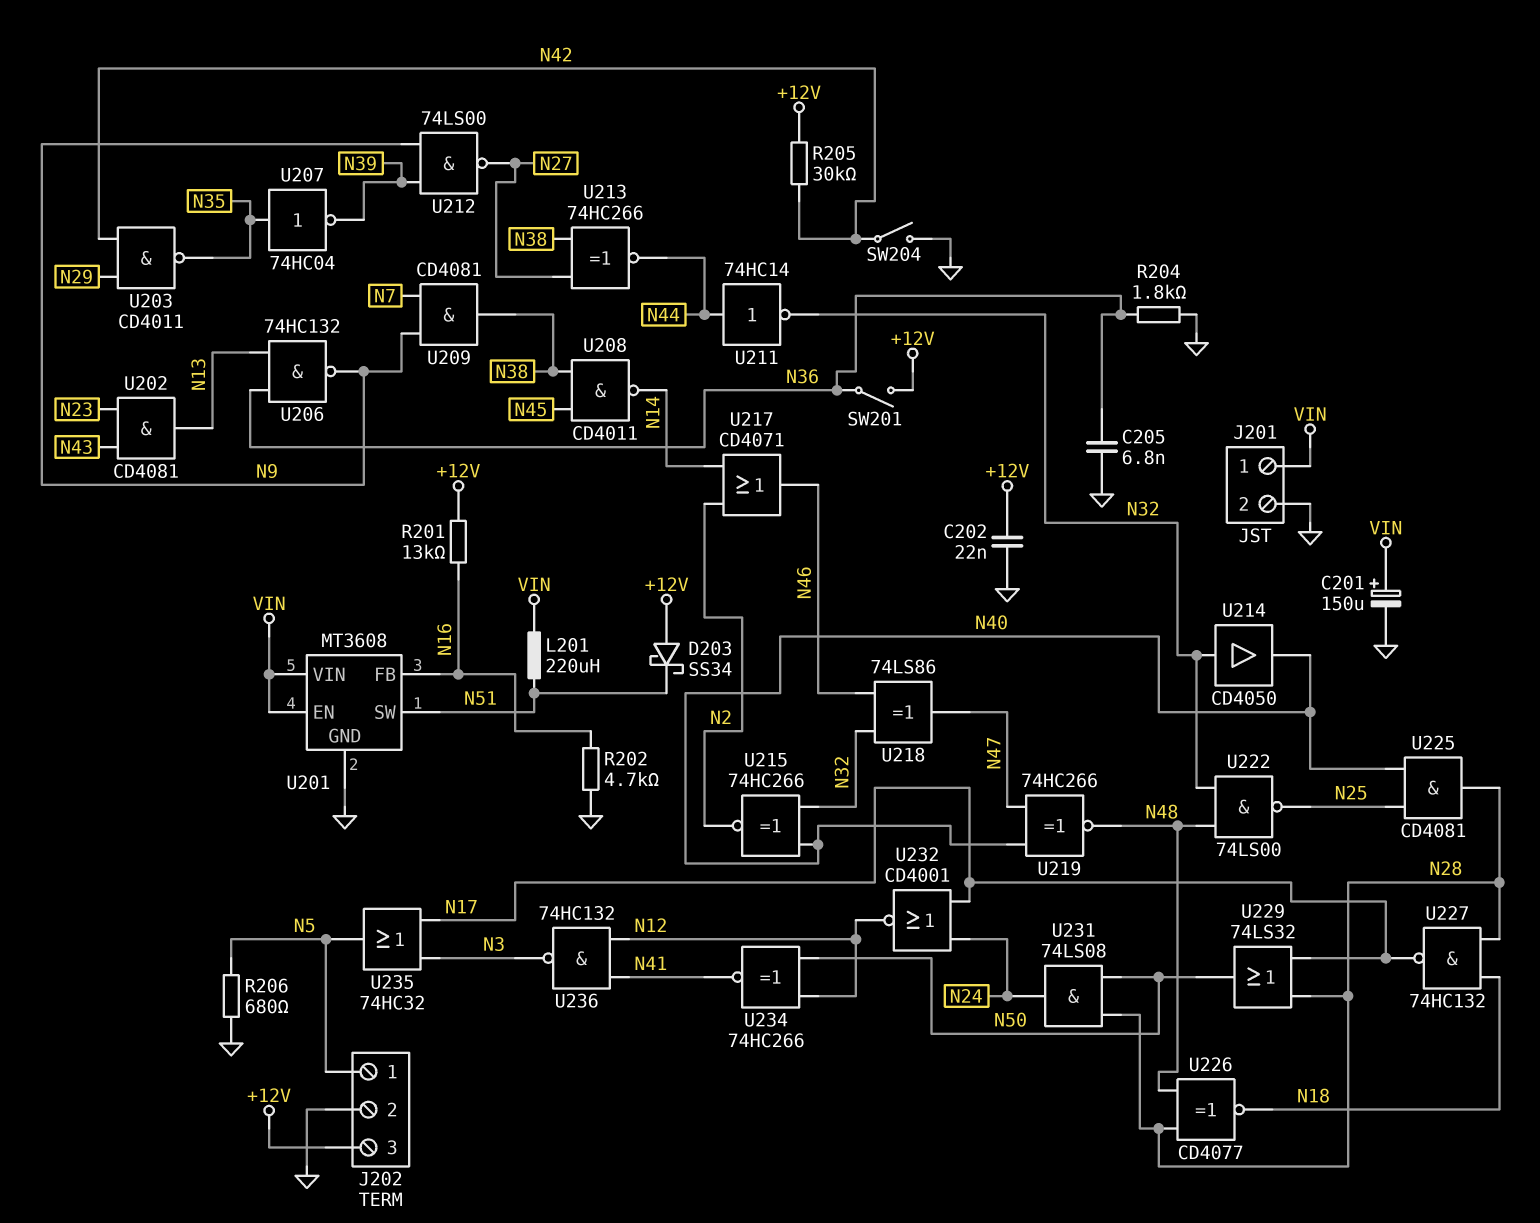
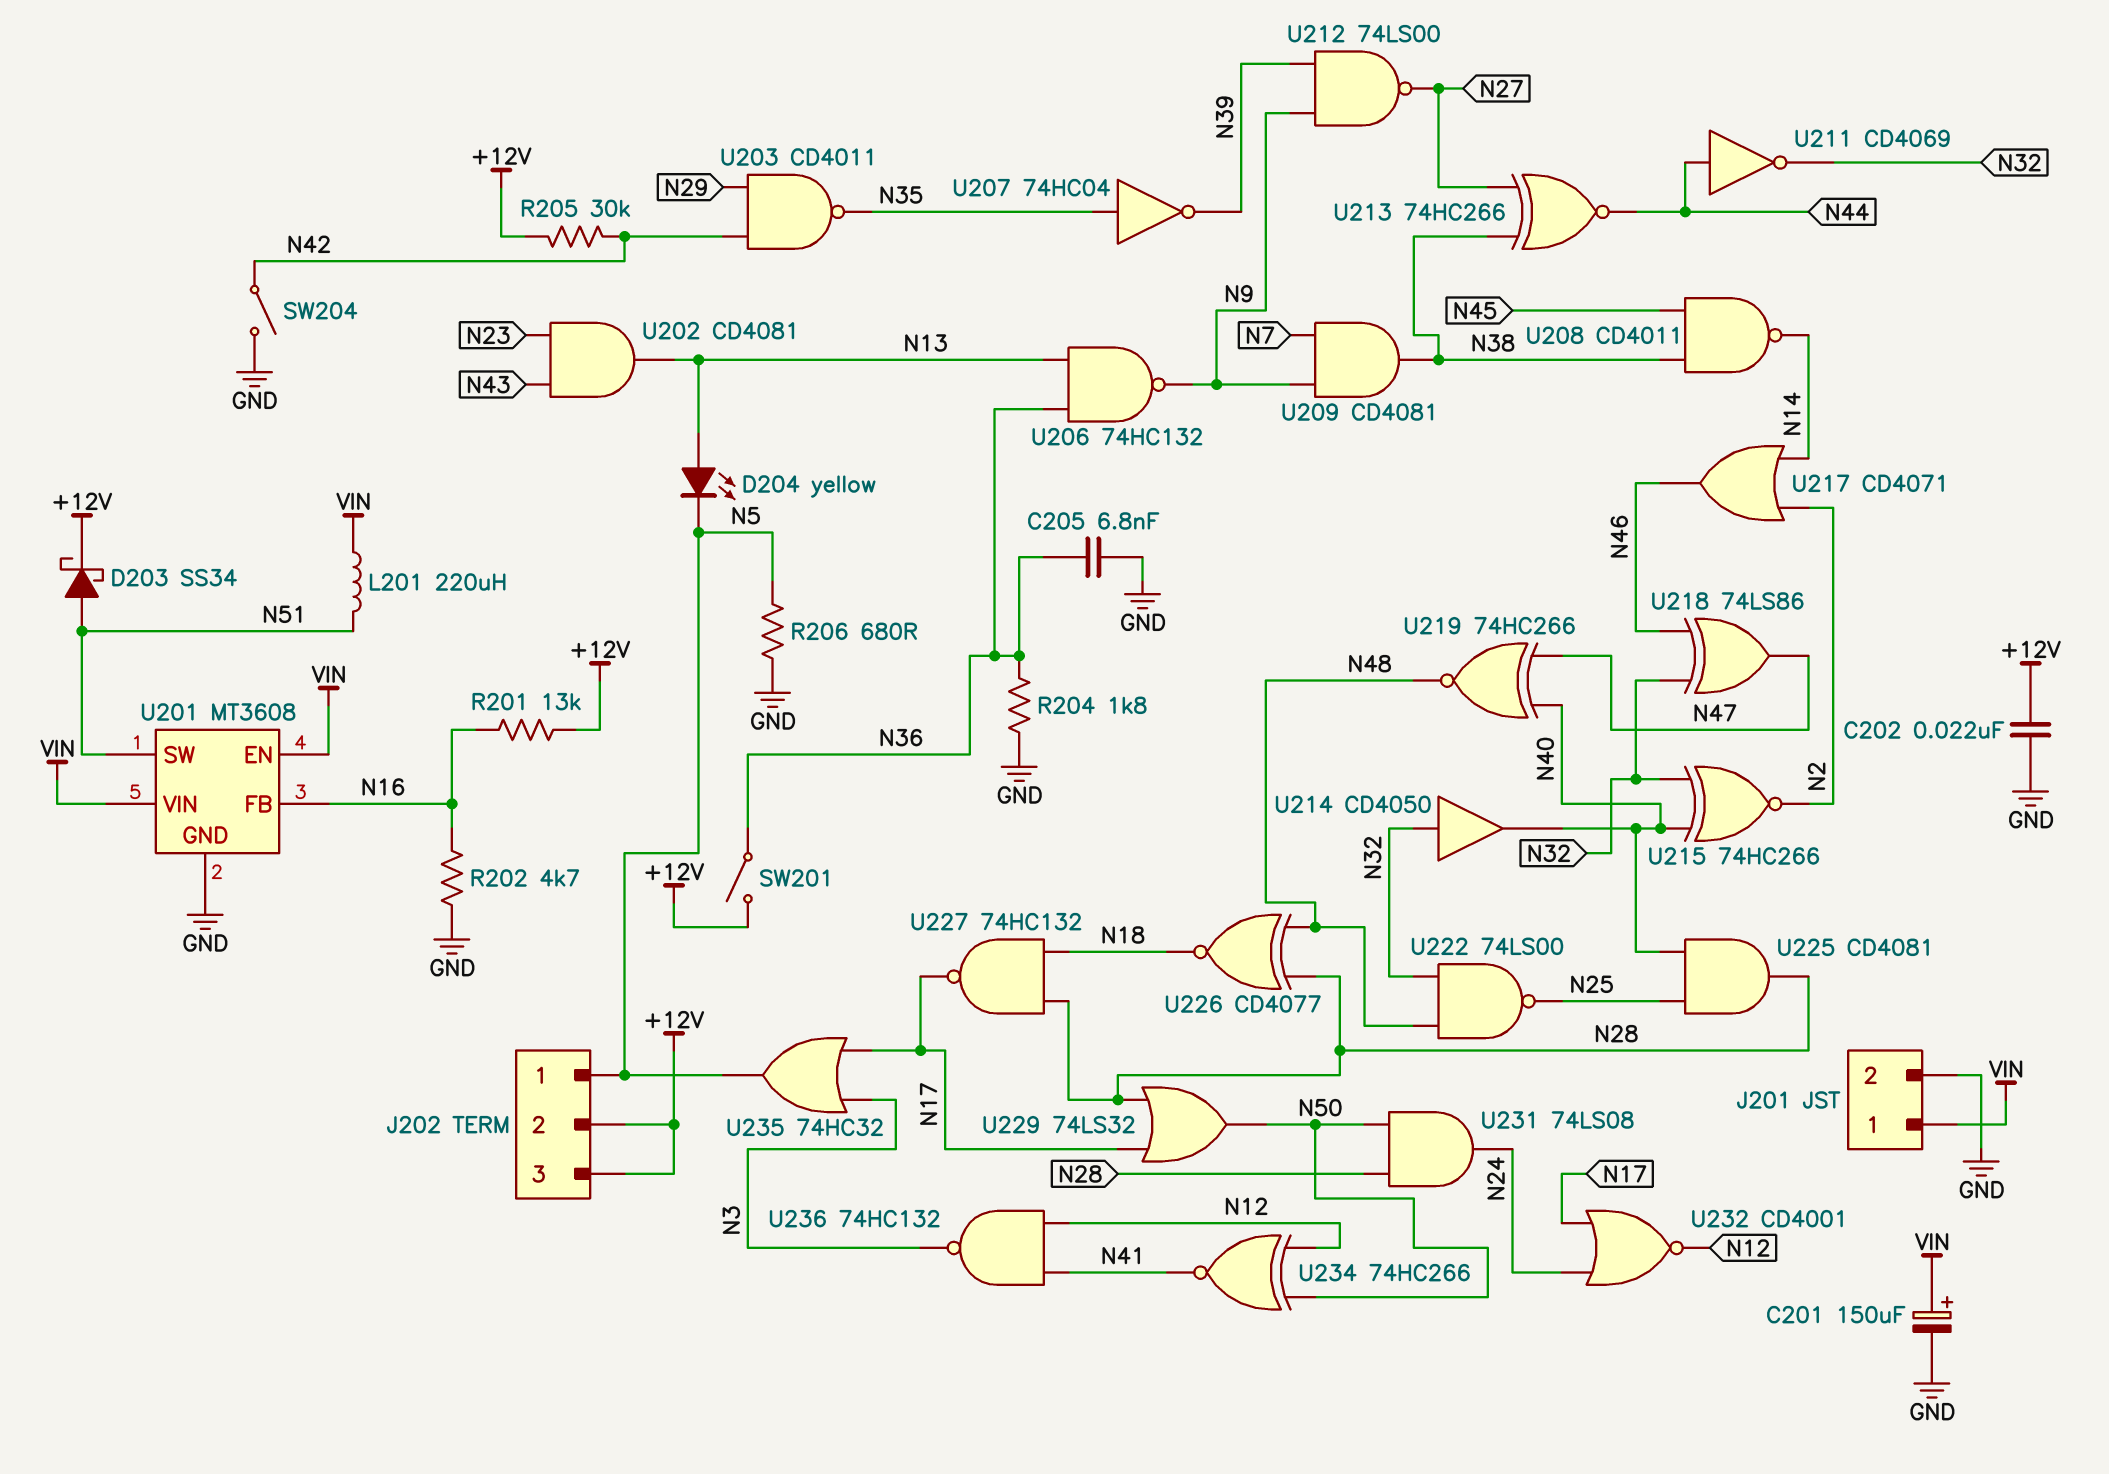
D203: schottky SS34 (A +12V, K N51) -> schottky SS34 (A N51, K +12V)
D204: none -> LED yellow (A N13, K N5)
J202 pin 2: GND -> +12V
U211: NOT 74HC14 (in N44, out N32) -> NOT CD4069 (in N44, out N32)

